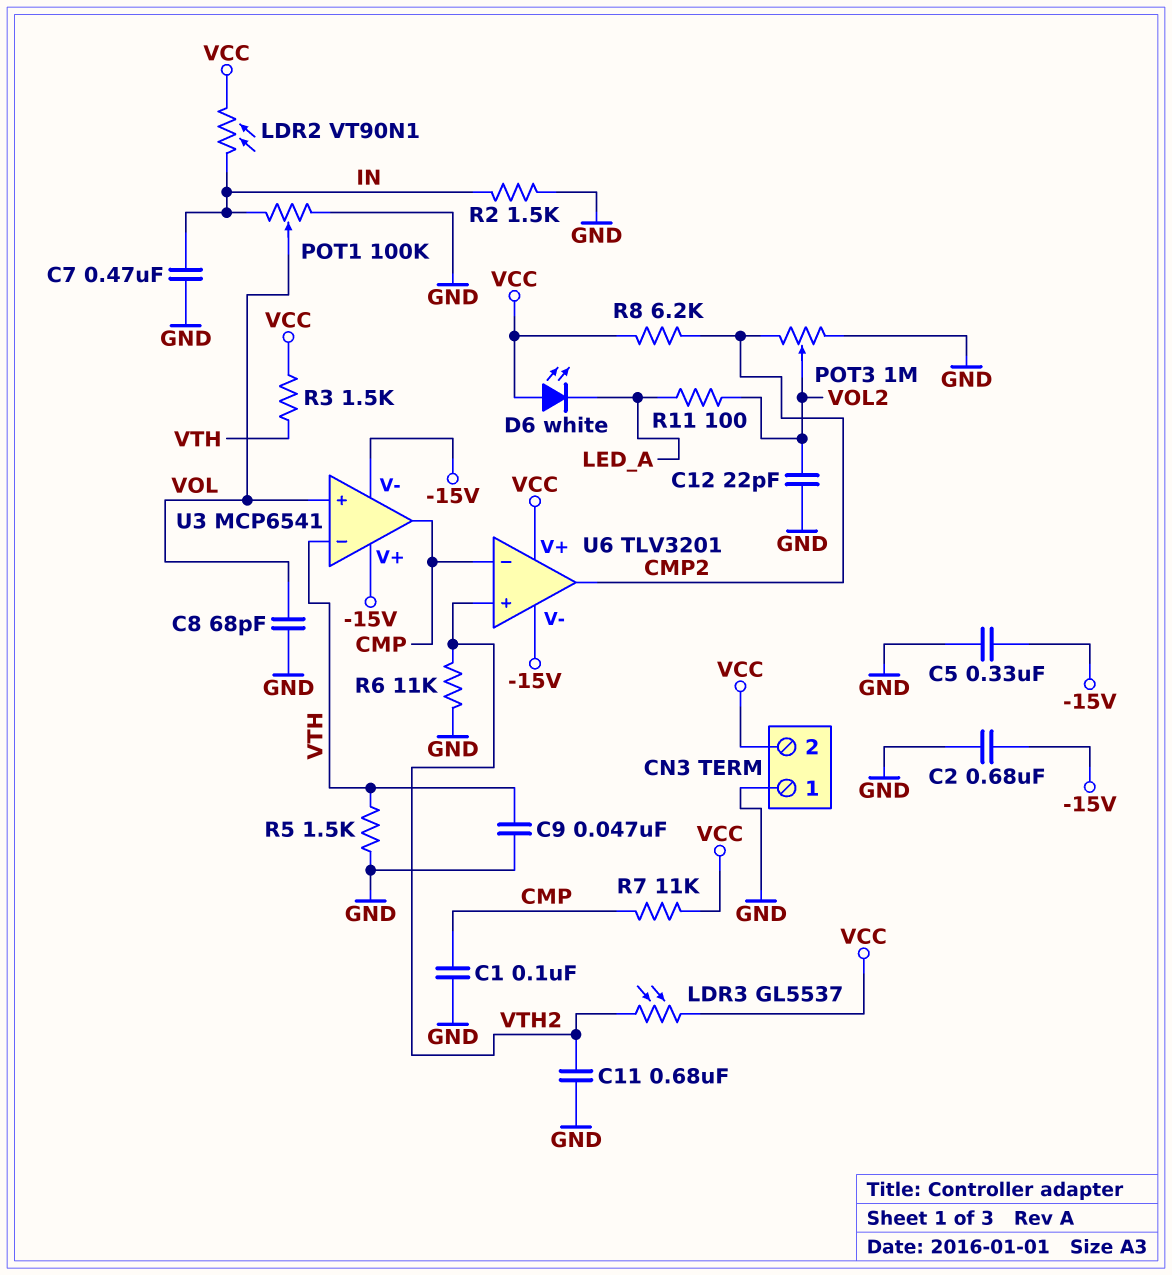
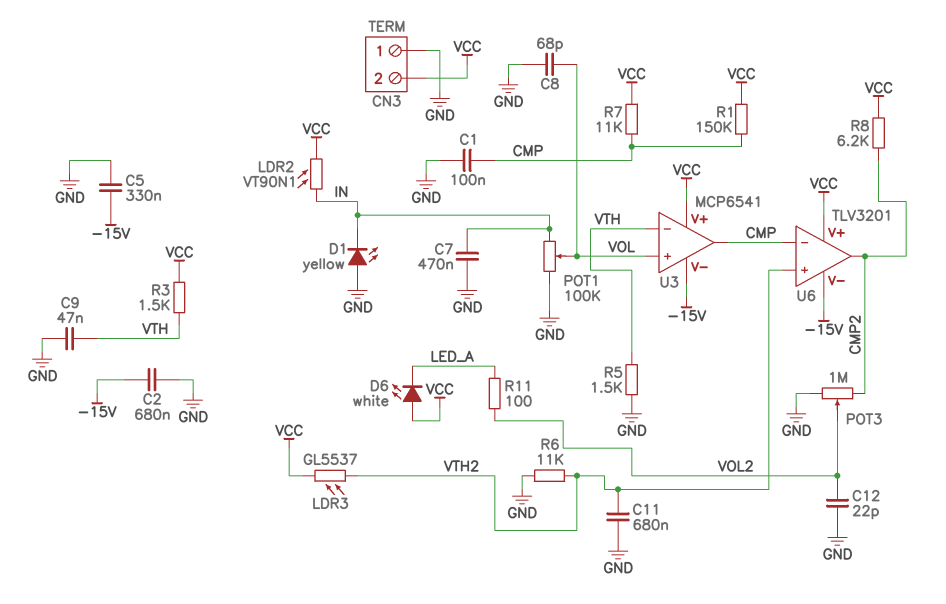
D1: none -> LED yellow (A GND, K IN)
R1: none -> 150k (CMP, VCC)
R2: 1.5k (GND, IN) -> none
U3 pin V+: -15V -> VCC

